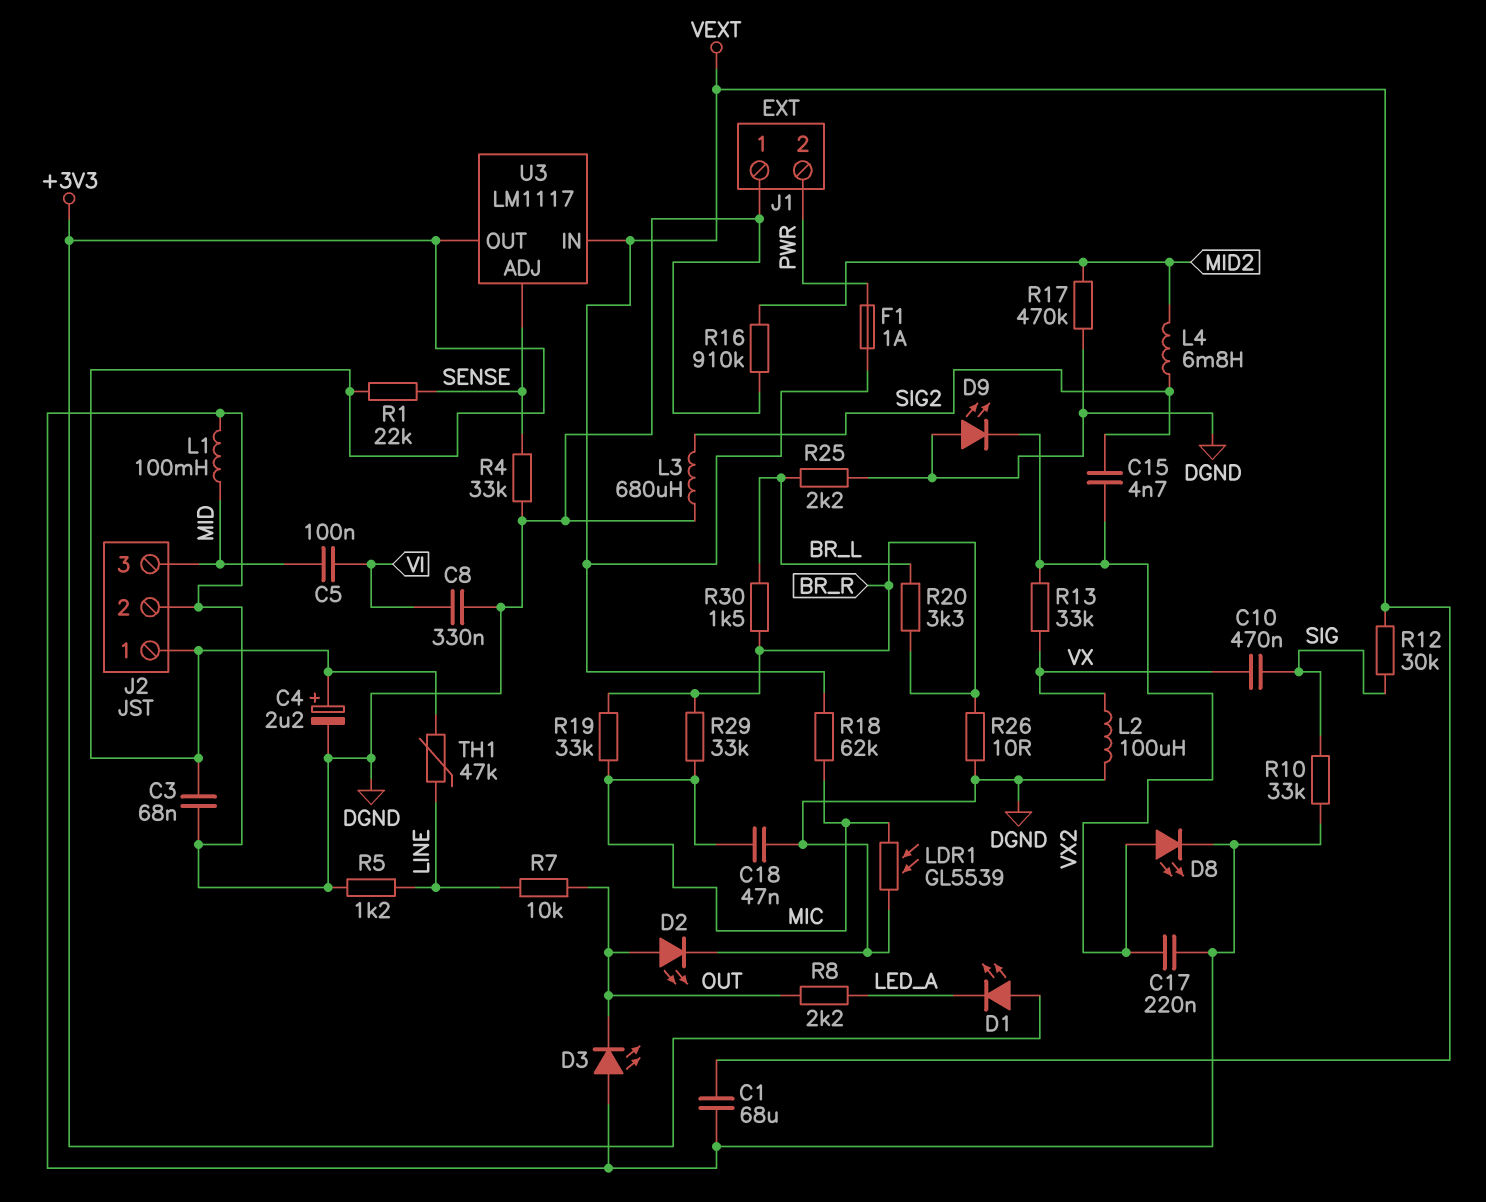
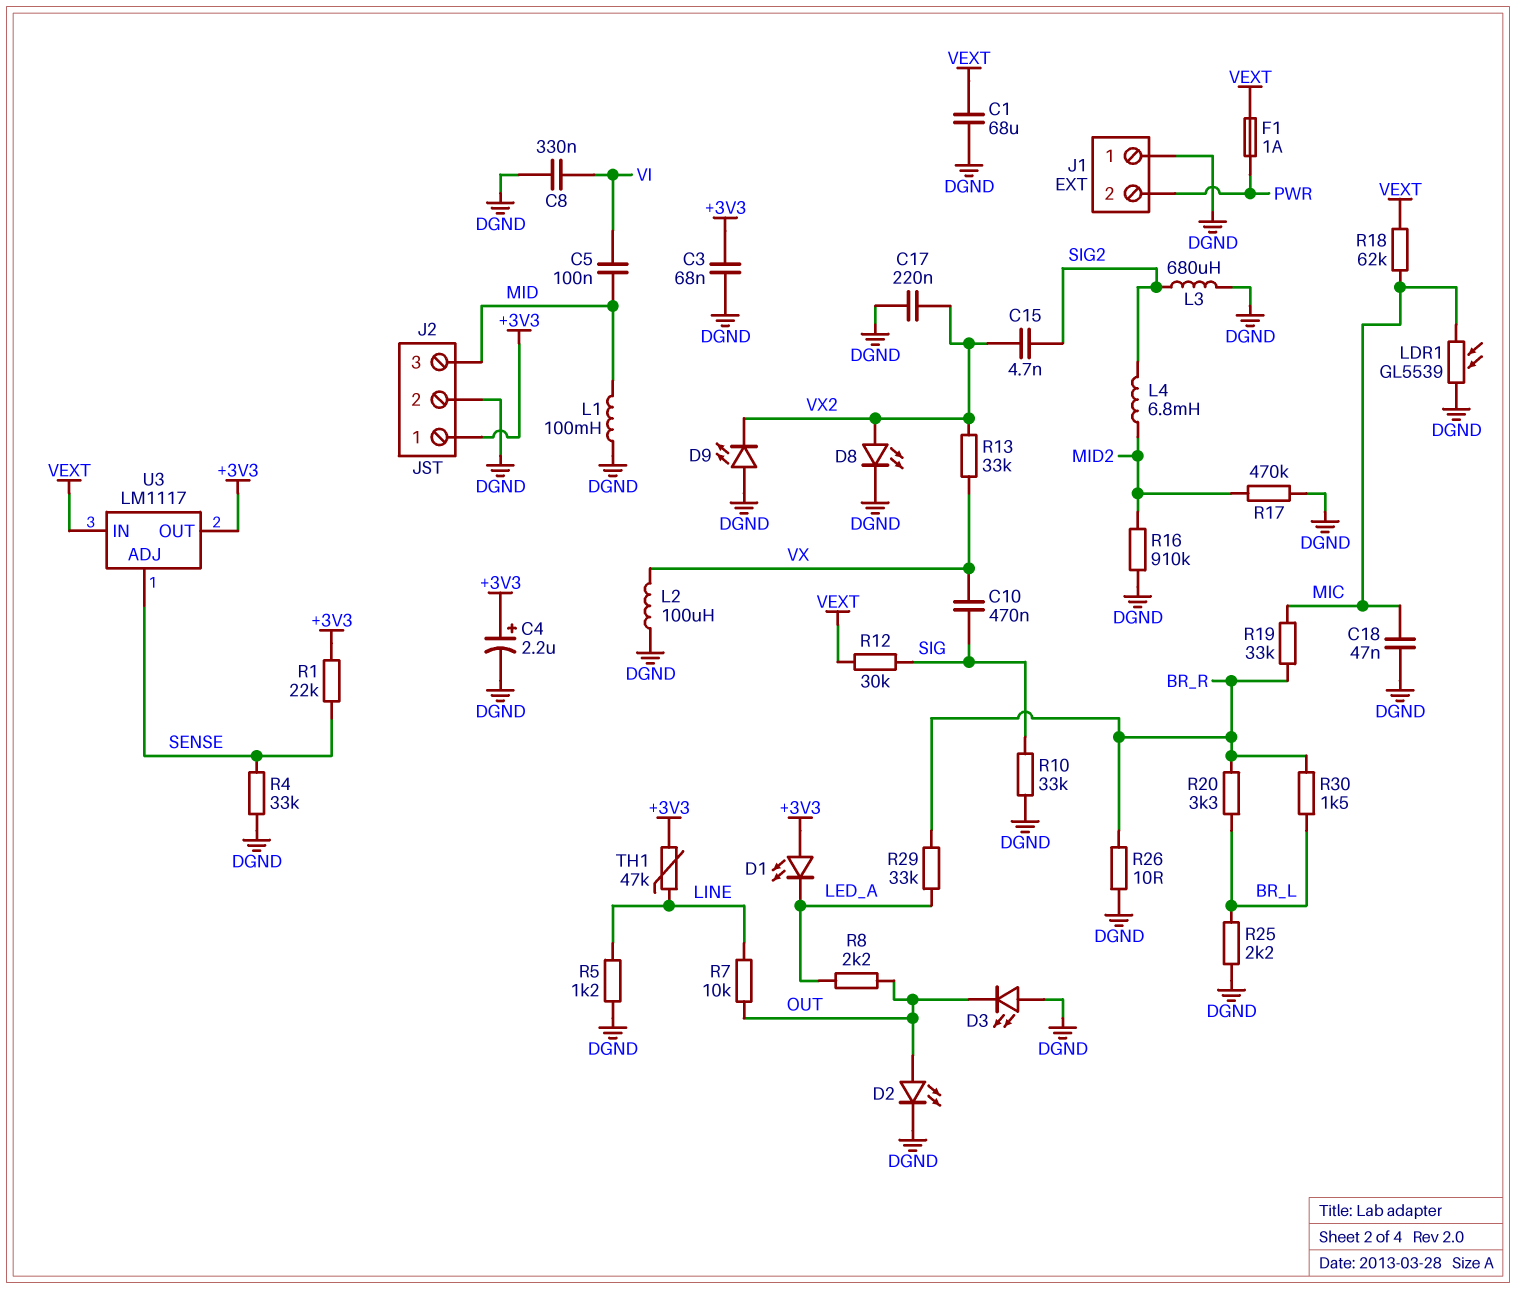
R29: 33k (BR_R, MIC) -> 33k (BR_R, LED_A)

